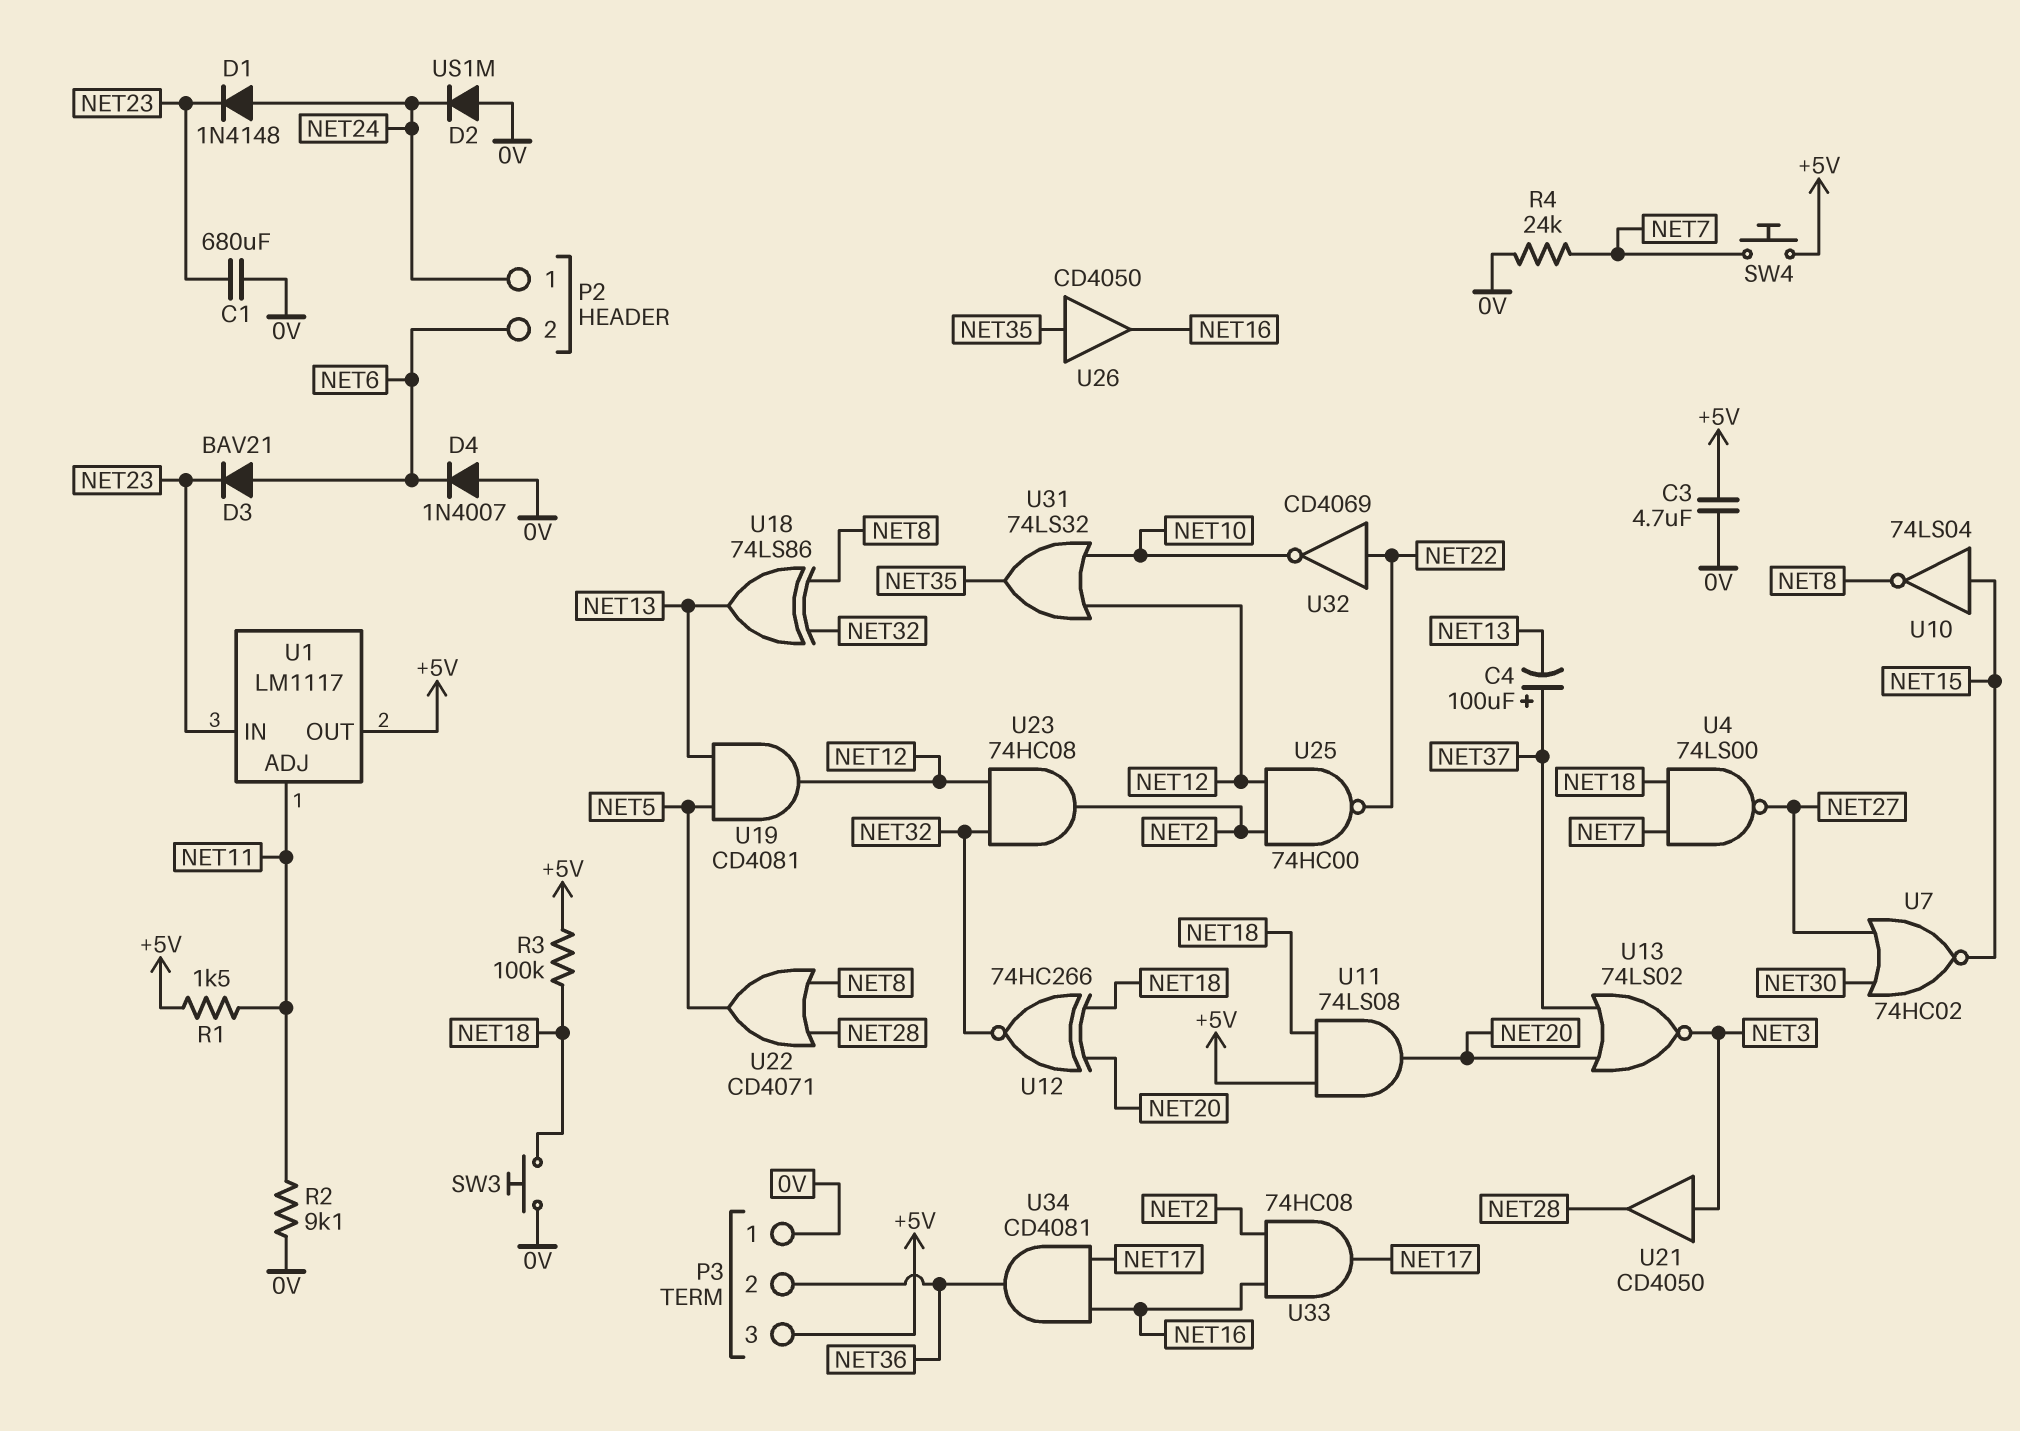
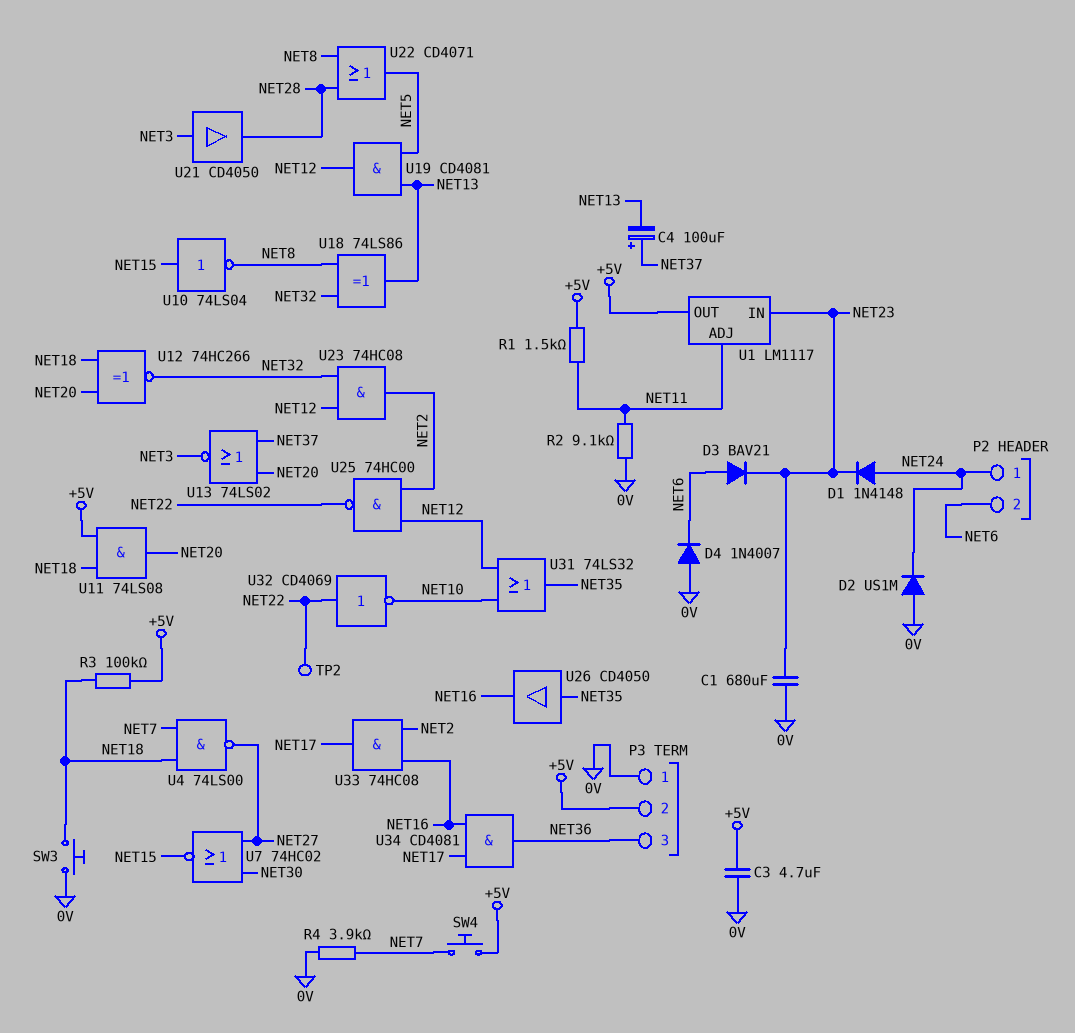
P3 pin 2: NET36 -> +5V
P3 pin 3: +5V -> NET36
R4: 24k (0V, NET7) -> 3.9k (0V, NET7)
TP2: none -> test point (NET22)

